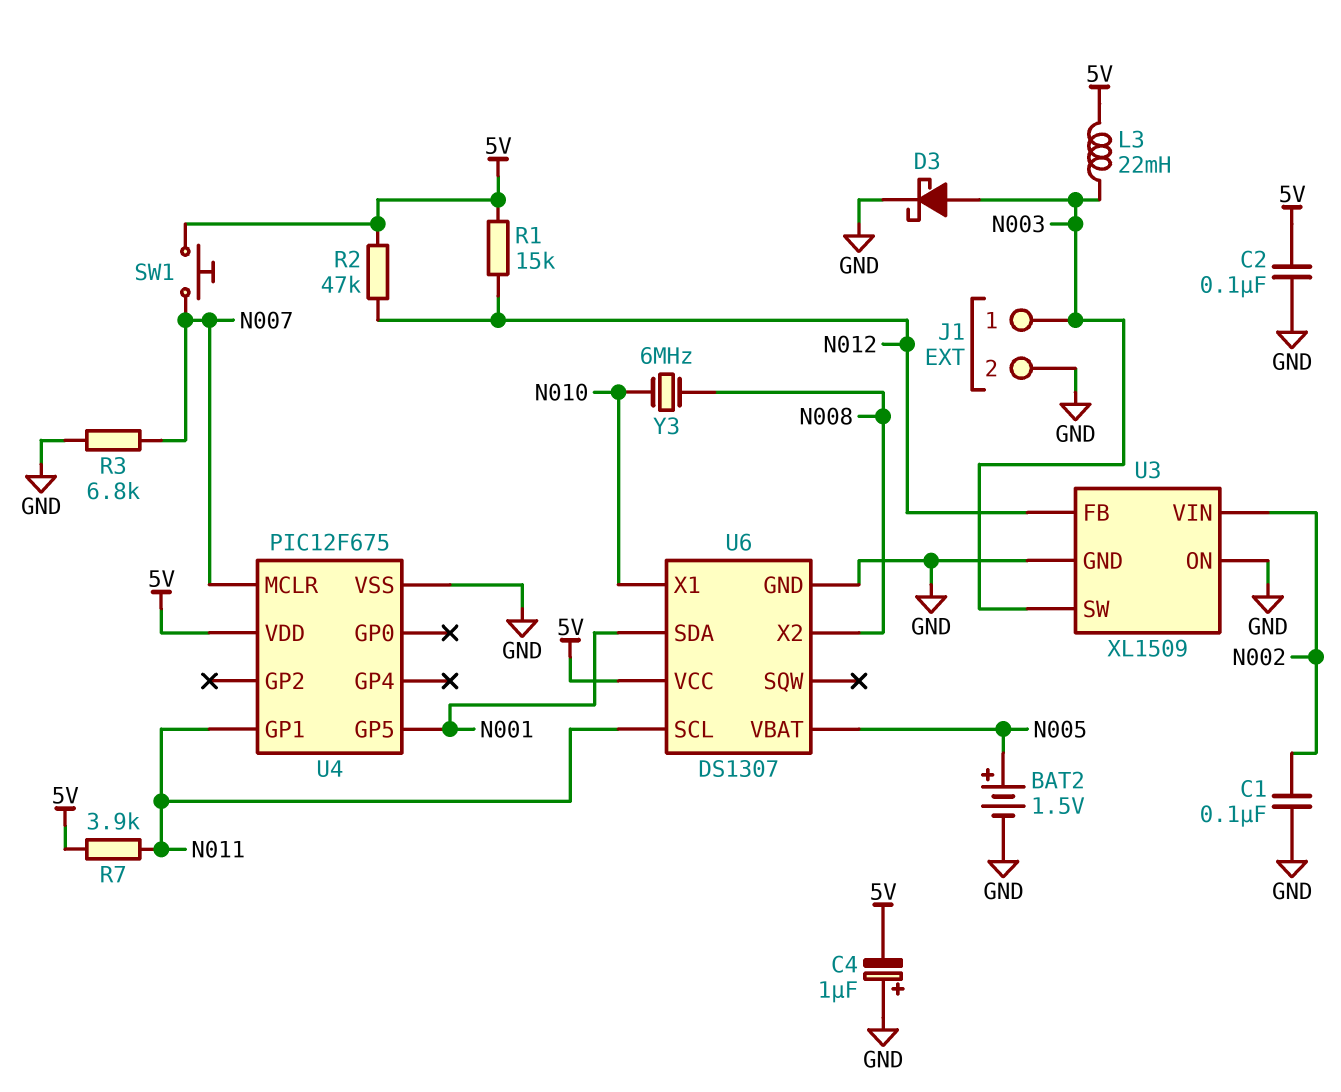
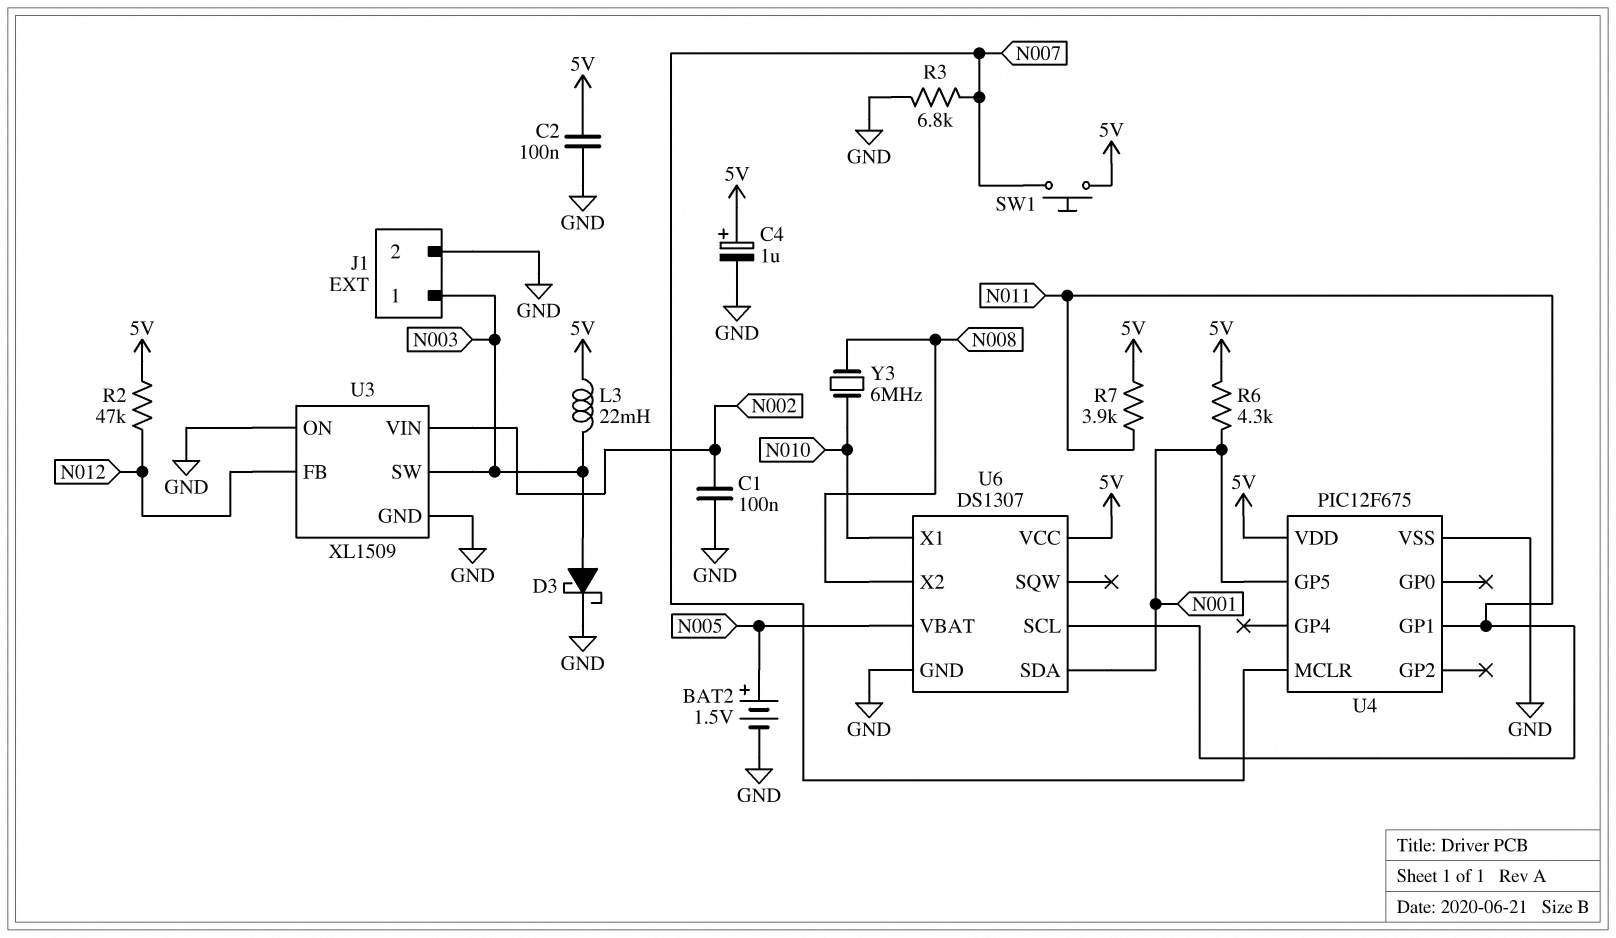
C4: 1uF (plus GND, minus 5V) -> 1uF (plus 5V, minus GND)
R1: 15k (5V, N012) -> none
R6: none -> 4.3k (5V, N001)

